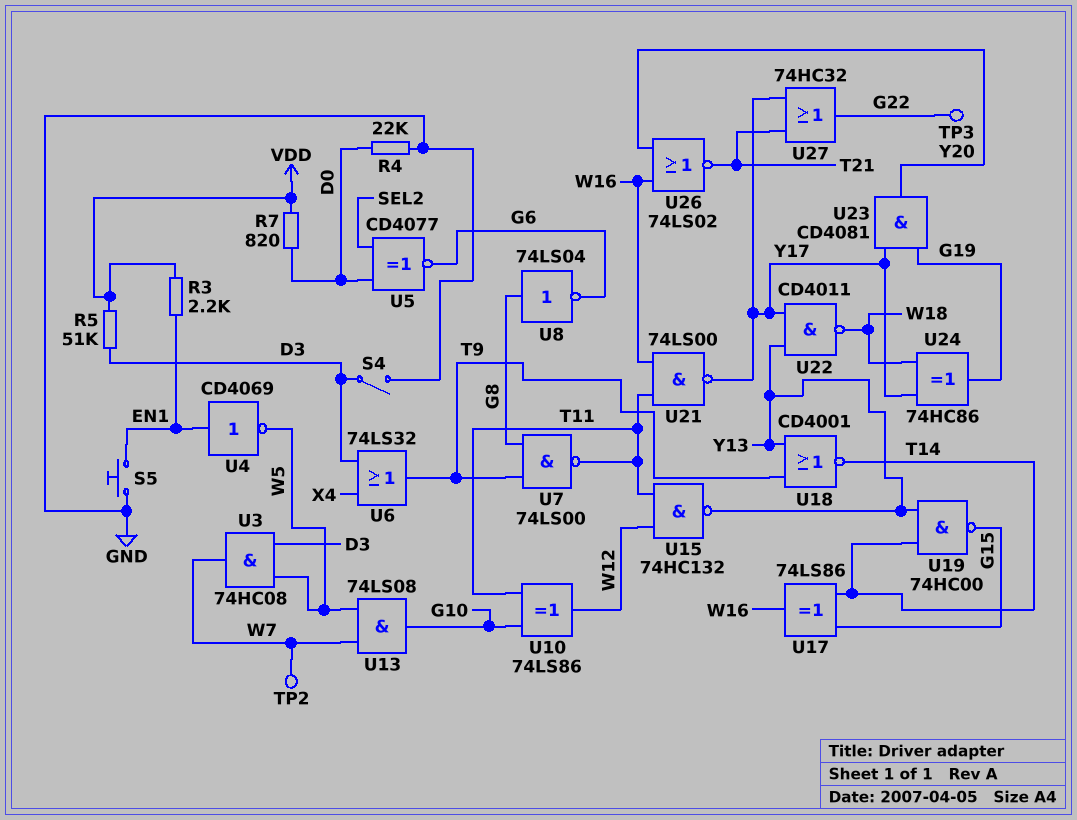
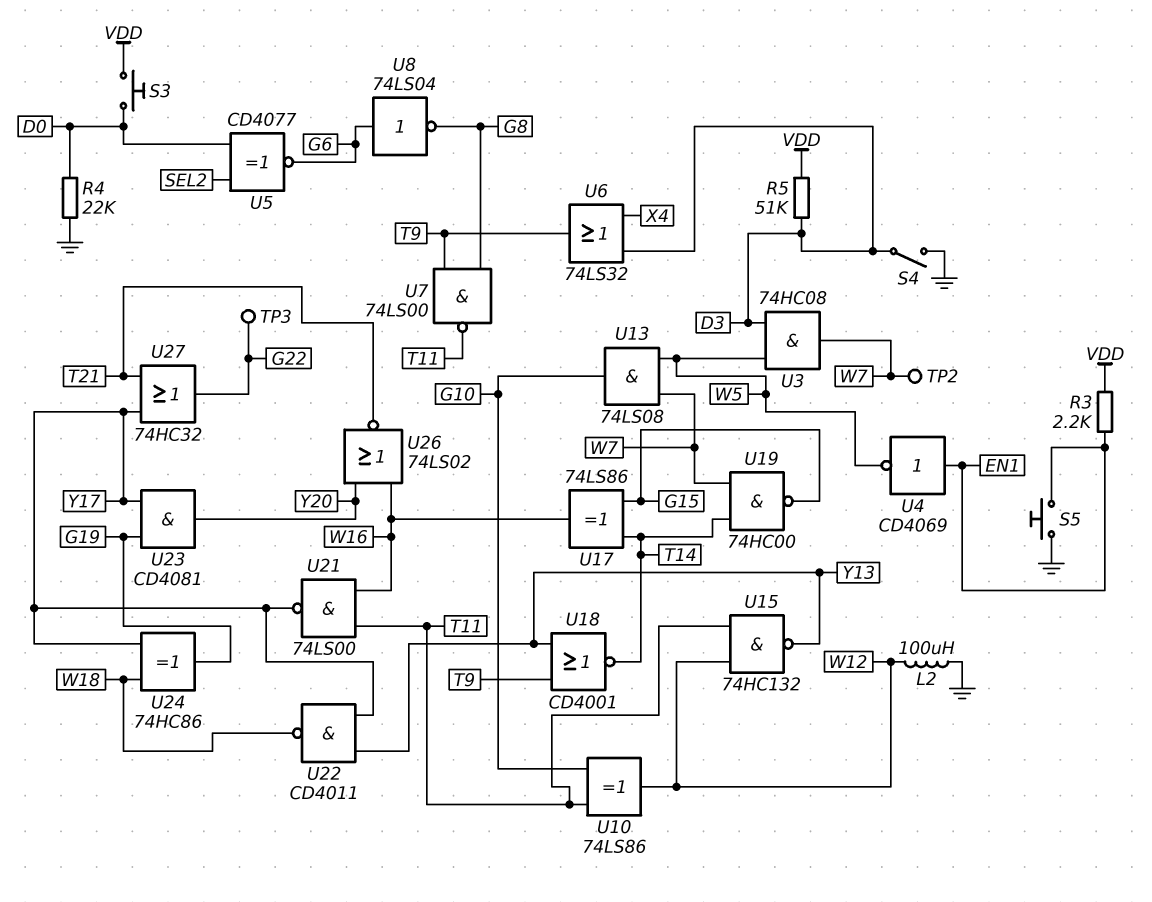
L2: none -> 100uH (GND, W12)
R7: 820 (D0, VDD) -> none
S3: none -> button (D0, VDD)
U8: NOT 74LS04 (in G8, out G6) -> NOT 74LS04 (in G6, out G8)
U19: NAND 74HC00 (in T14, in Y13, out G15) -> NAND 74HC00 (in T14, in W7, out G15)

